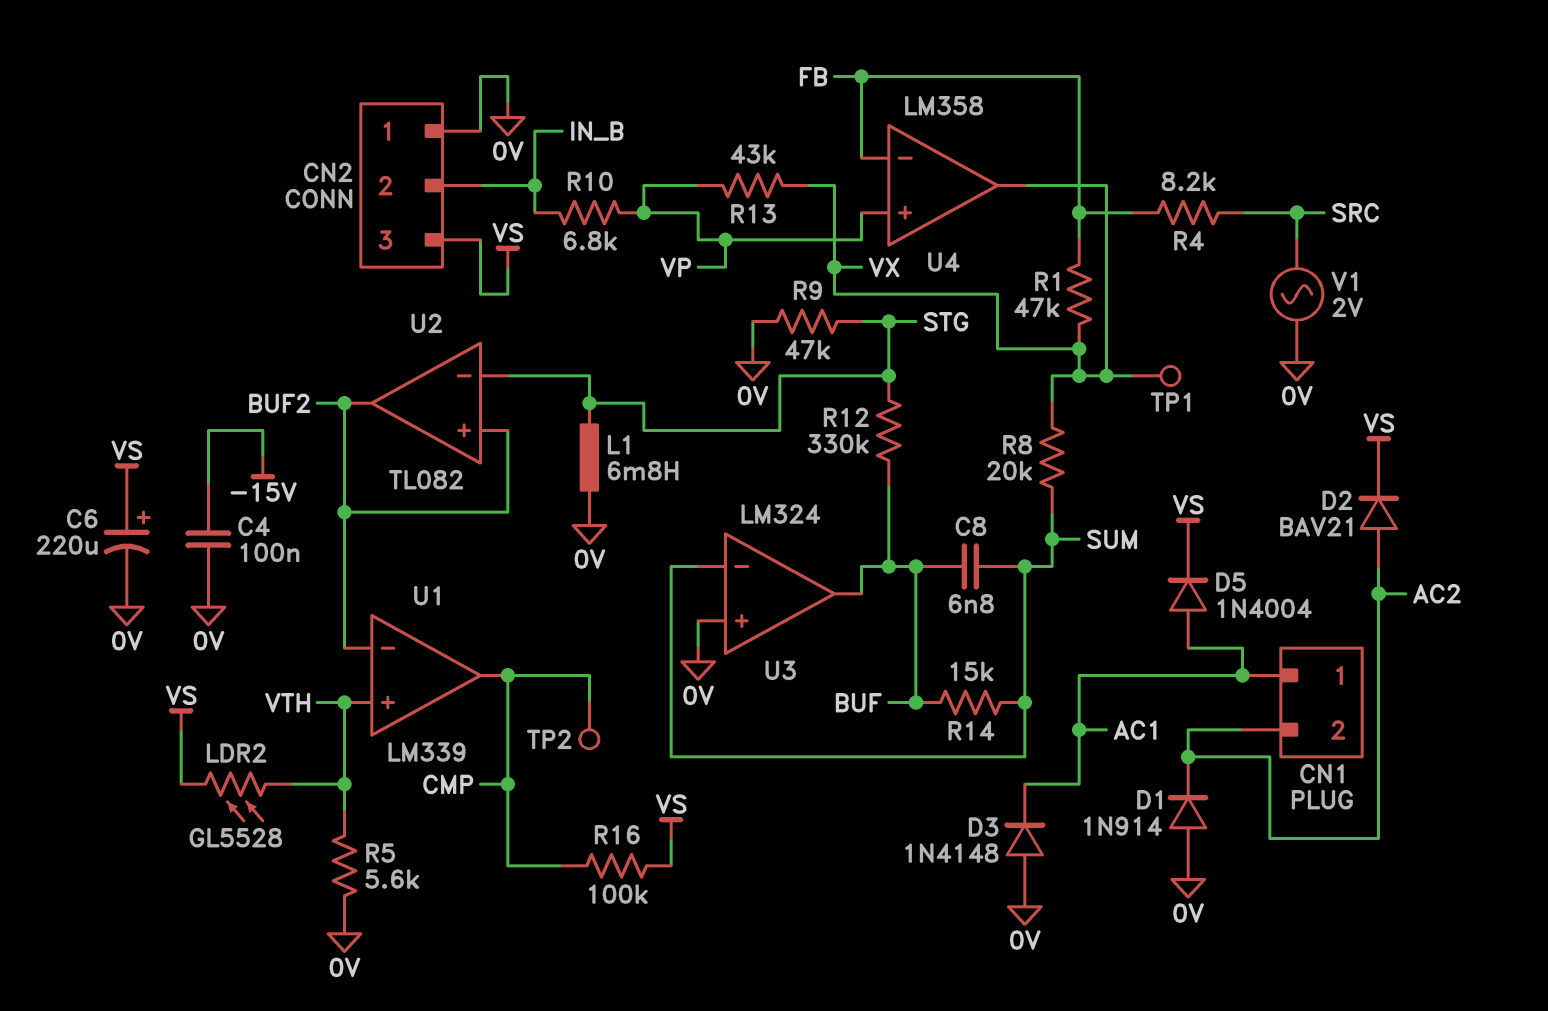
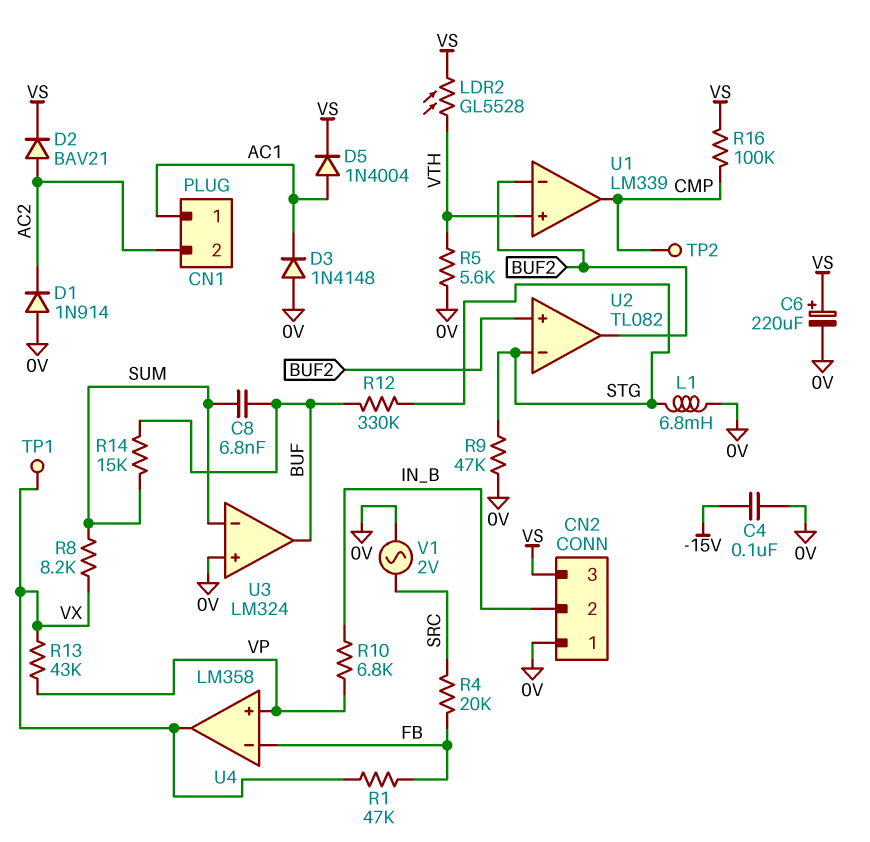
R4: 8.2k (FB, SRC) -> 20k (FB, SRC)
R8: 20k (SUM, VX) -> 8.2k (SUM, VX)

